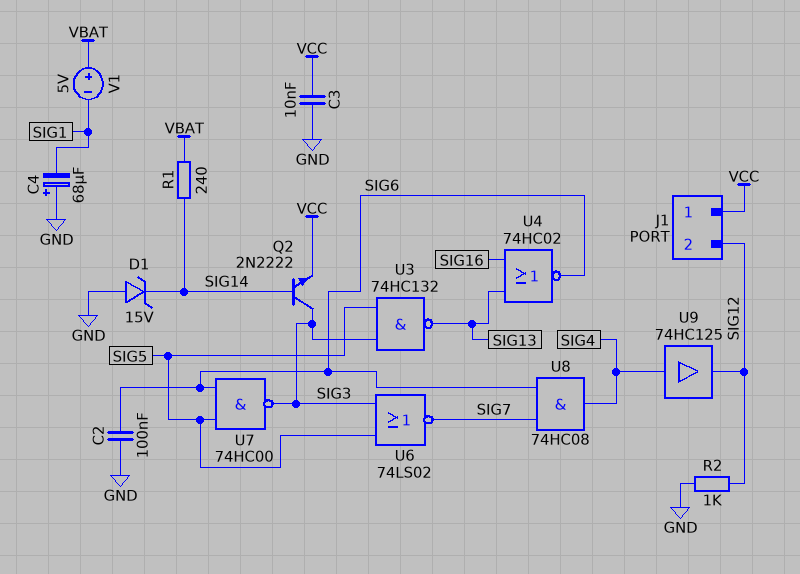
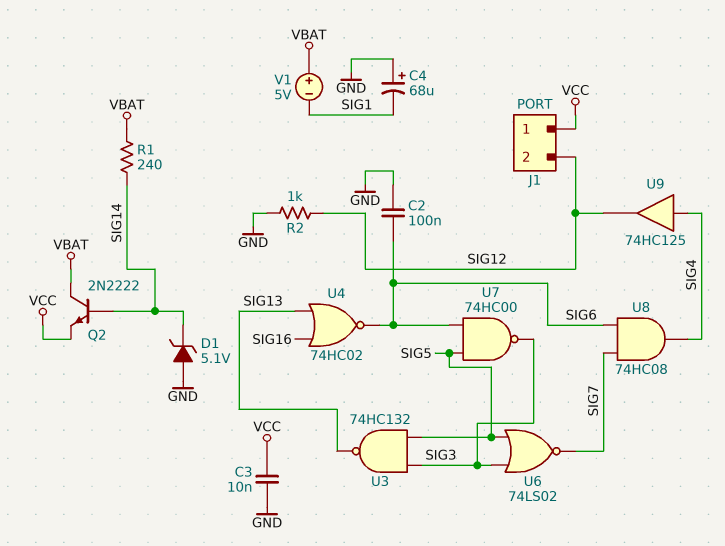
D1: zener 15V (A GND, K SIG14) -> zener 5.1V (A GND, K SIG14)
Q2: NPN 2N2222 (B SIG14, C SIG3, E VCC) -> NPN 2N2222 (B SIG14, C VBAT, E VCC)

